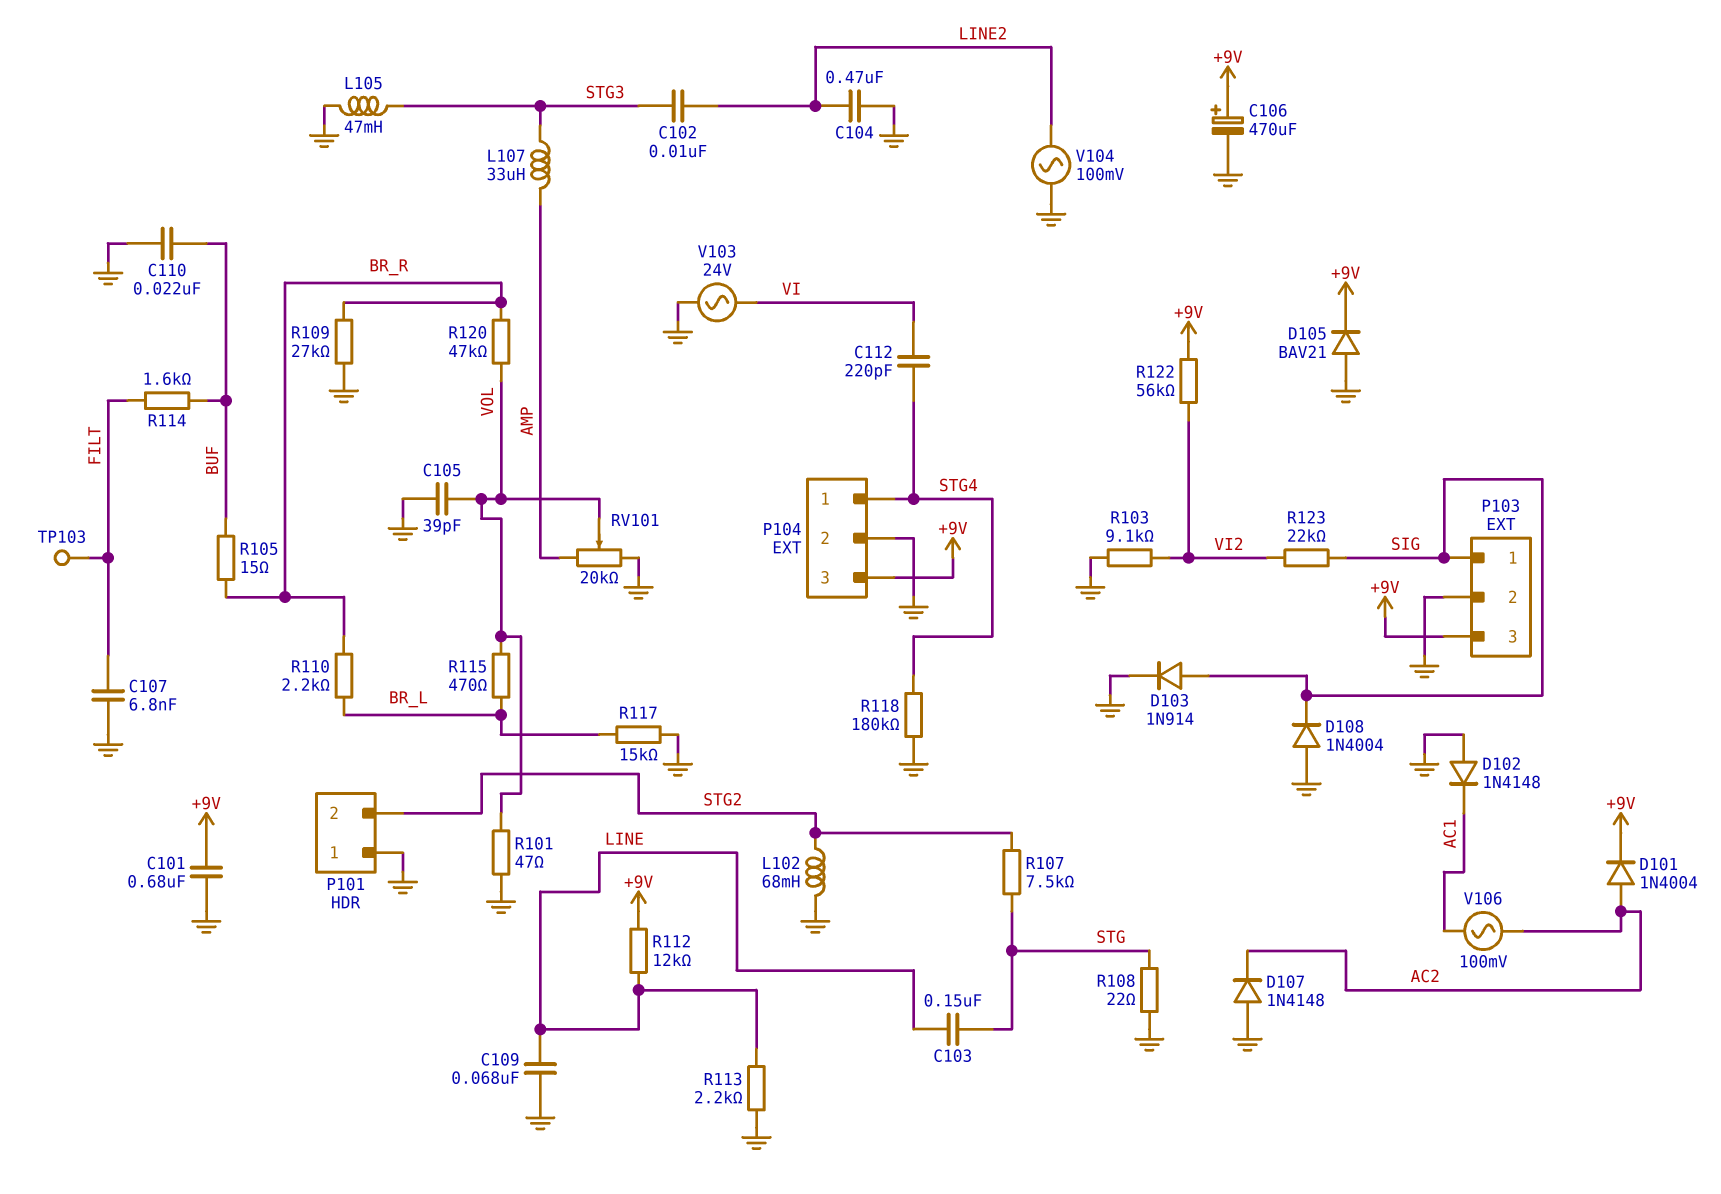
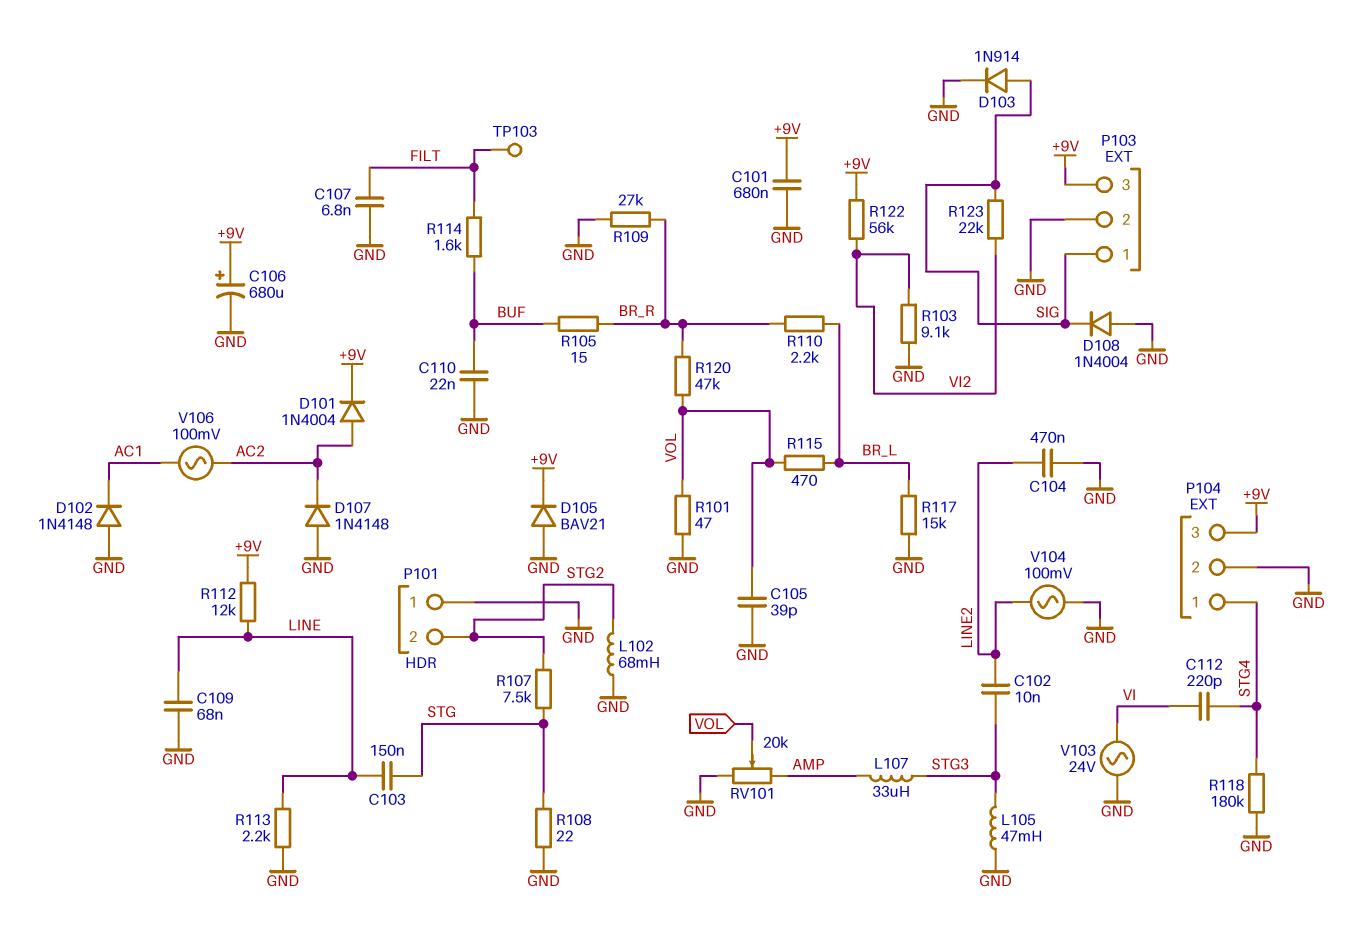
C106: 470uF (plus +9V, minus GND) -> 680uF (plus +9V, minus GND)

